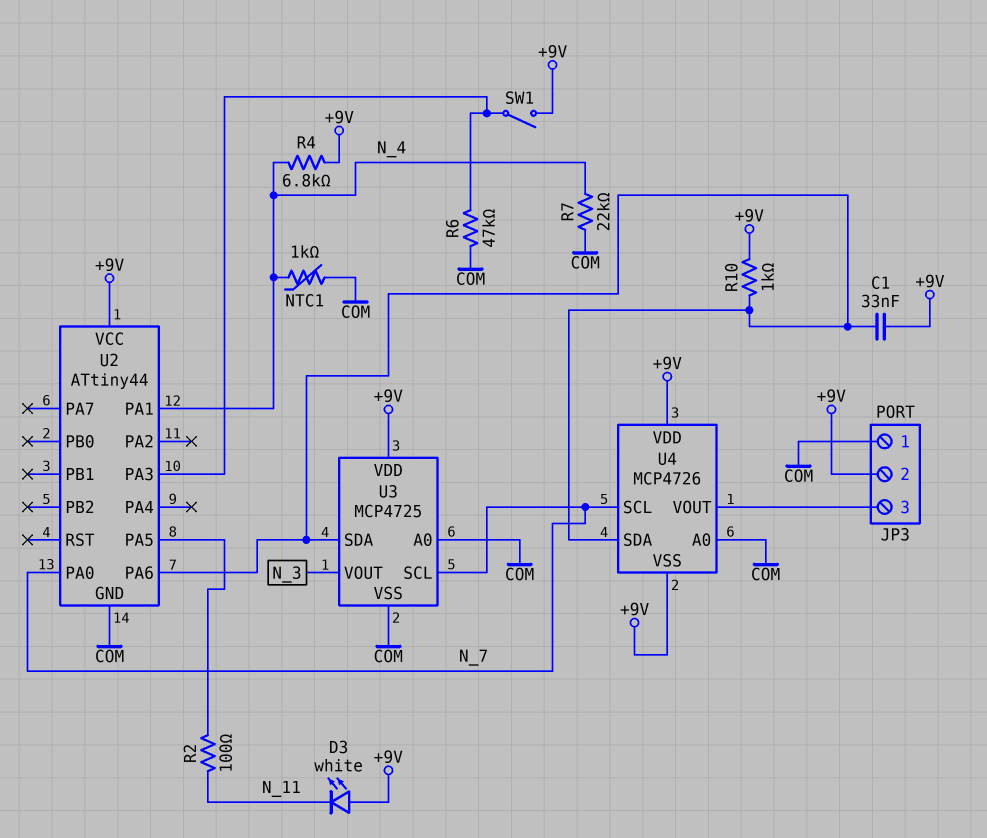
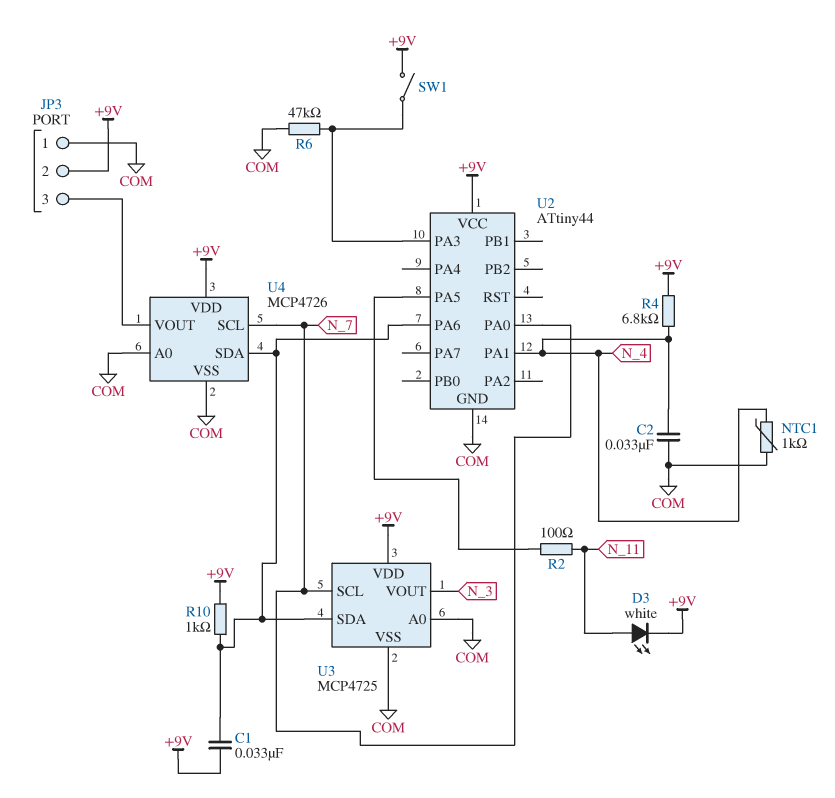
C2: none -> 33nF (COM, N_4)
D3: LED white (A +9V, K N_11) -> LED white (A N_11, K +9V)
R7: 22k (COM, N_4) -> none
U4 pin VSS: +9V -> COM

